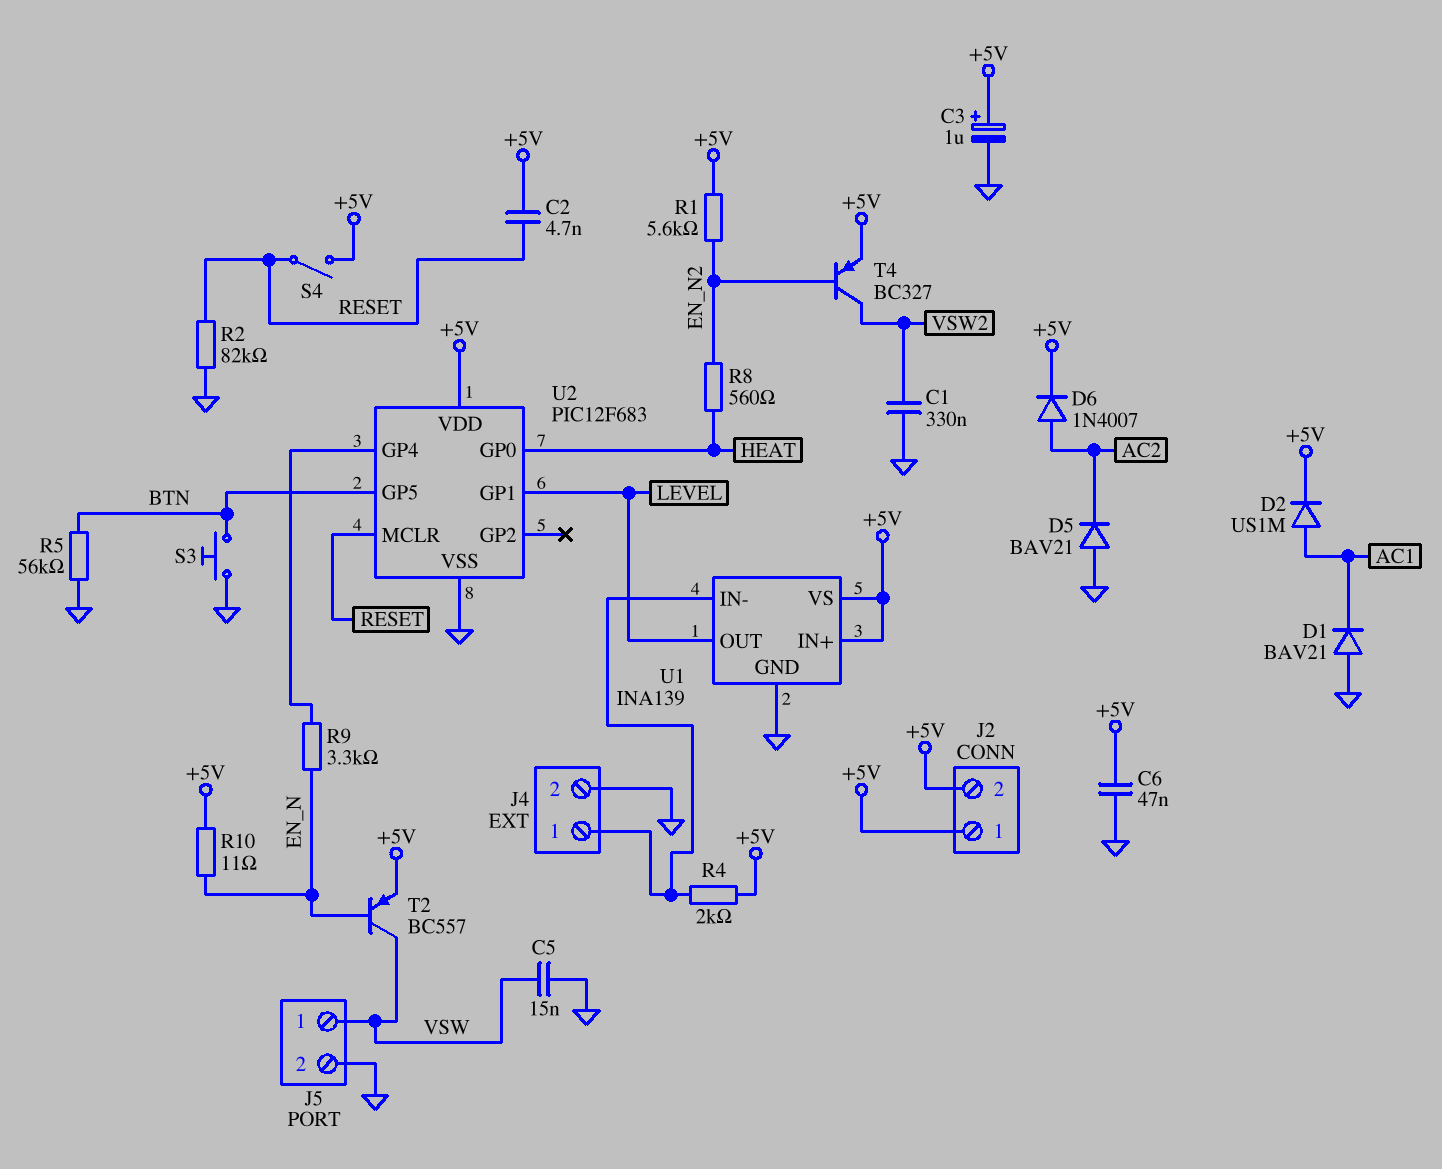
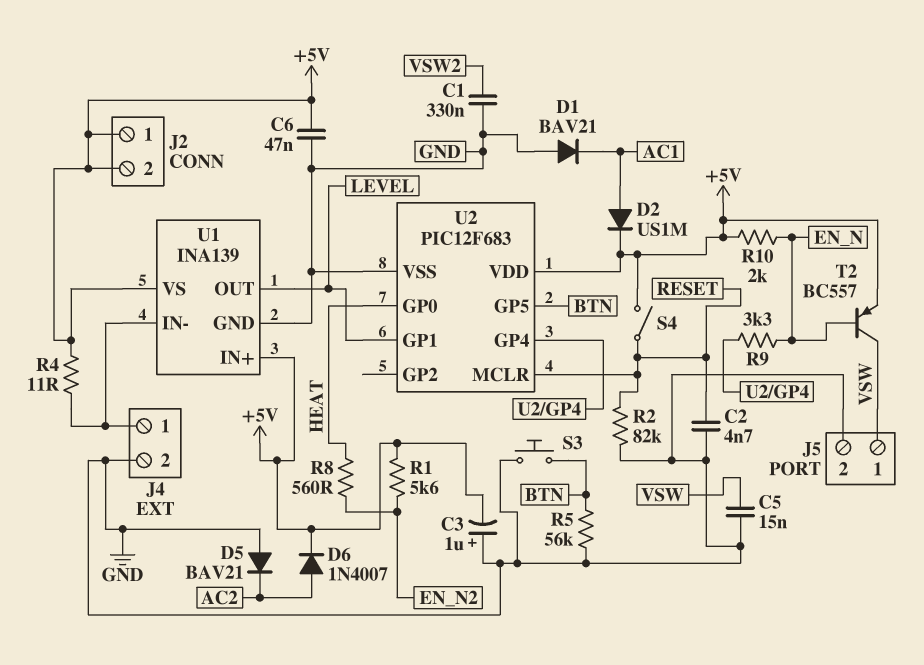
C2: 4.7nF (+5V, RESET) -> 4.7nF (GND, RESET)
C3: 1uF (plus +5V, minus GND) -> 1uF (plus GND, minus +5V)
R4: 2k (+5V, J4/1) -> 11 (+5V, J4/1)
R10: 11 (+5V, EN_N) -> 2k (+5V, EN_N)
T4: PNP BC327 (B EN_N2, C VSW2, E +5V) -> none

